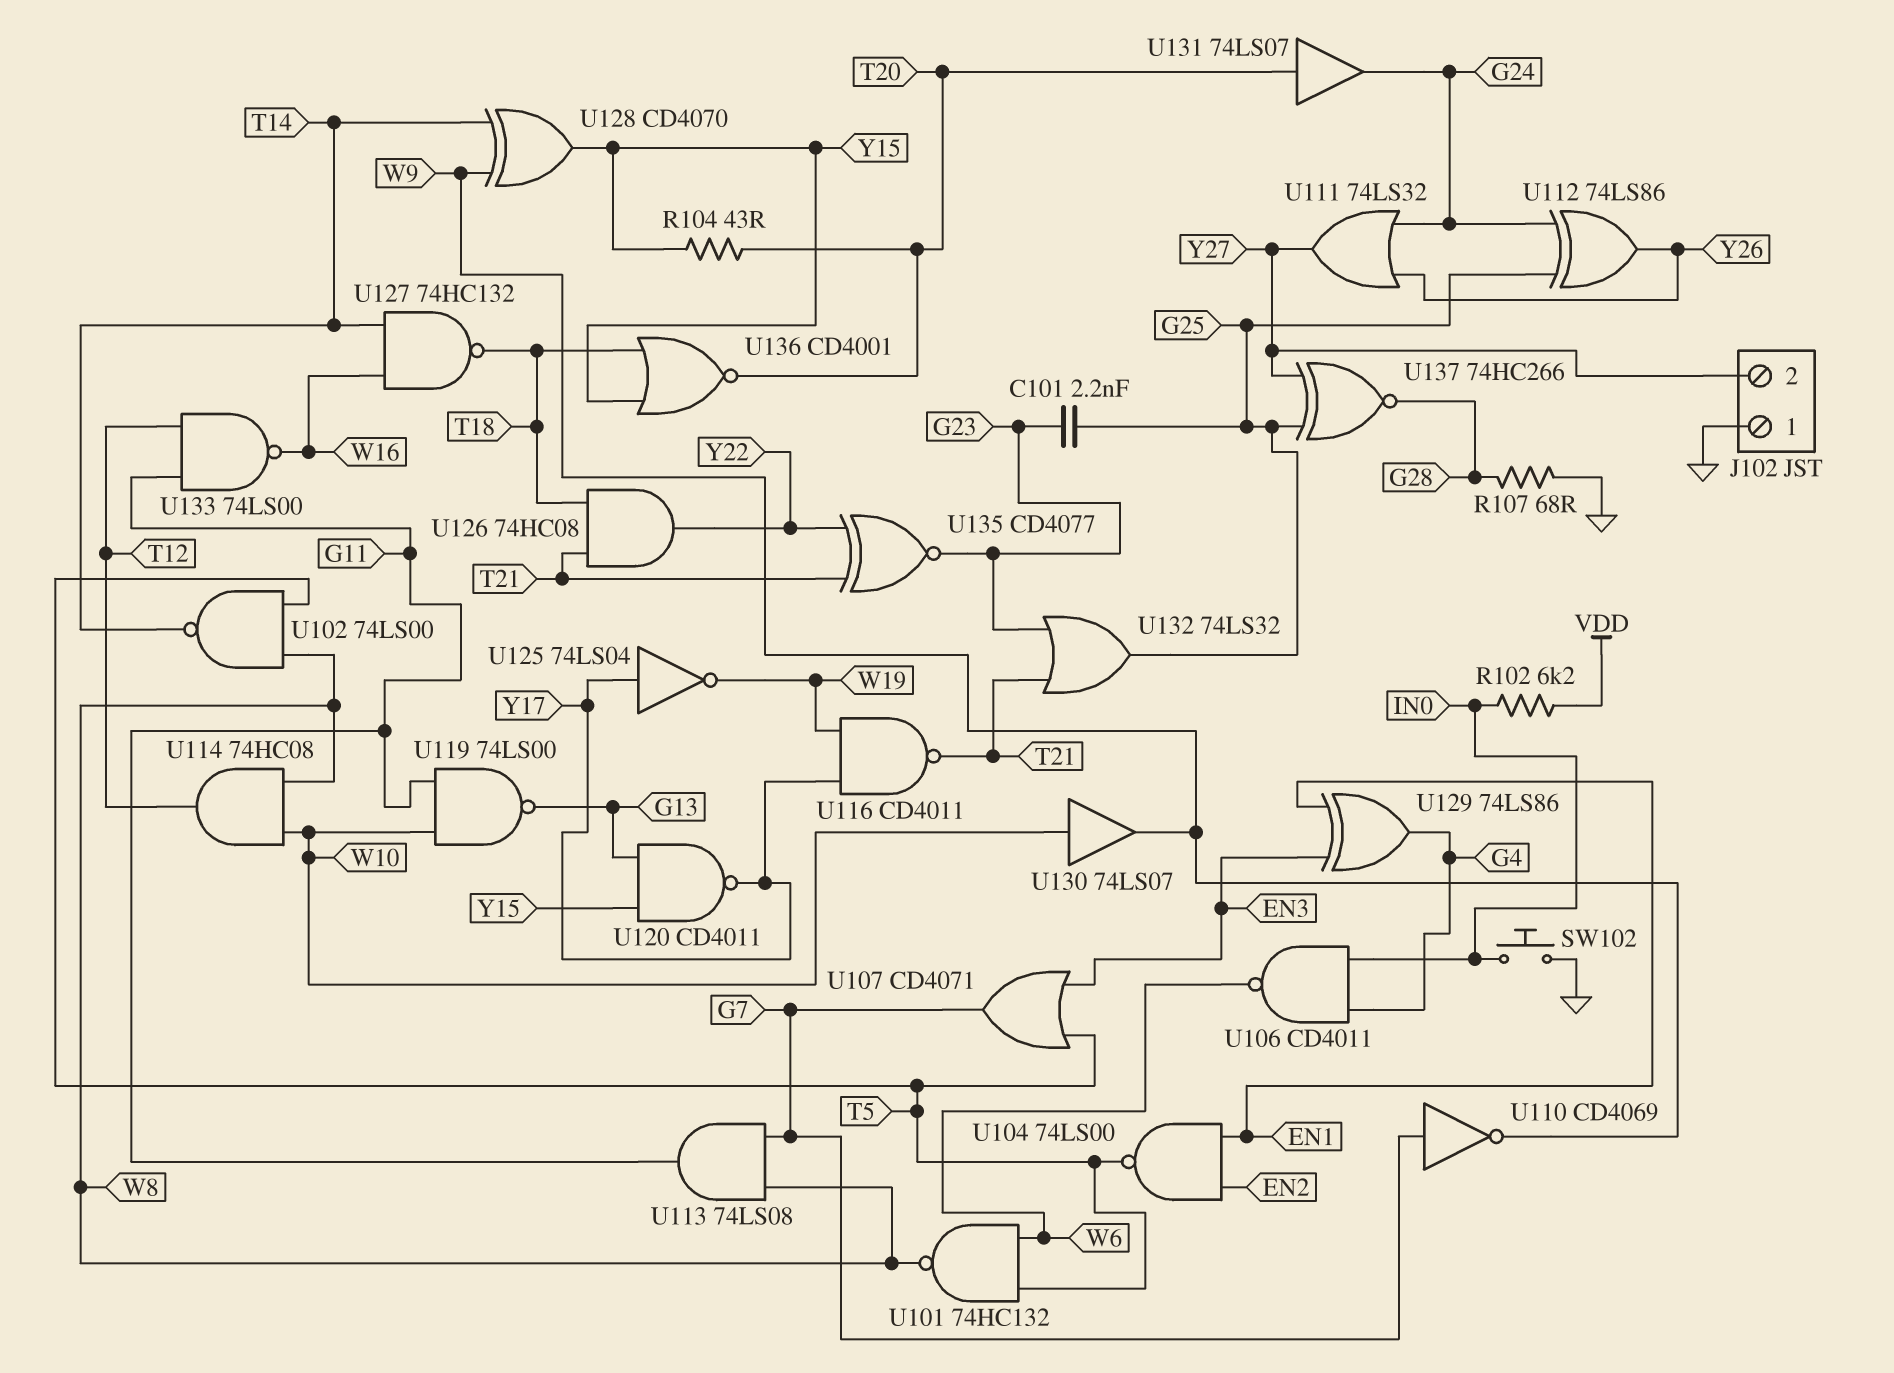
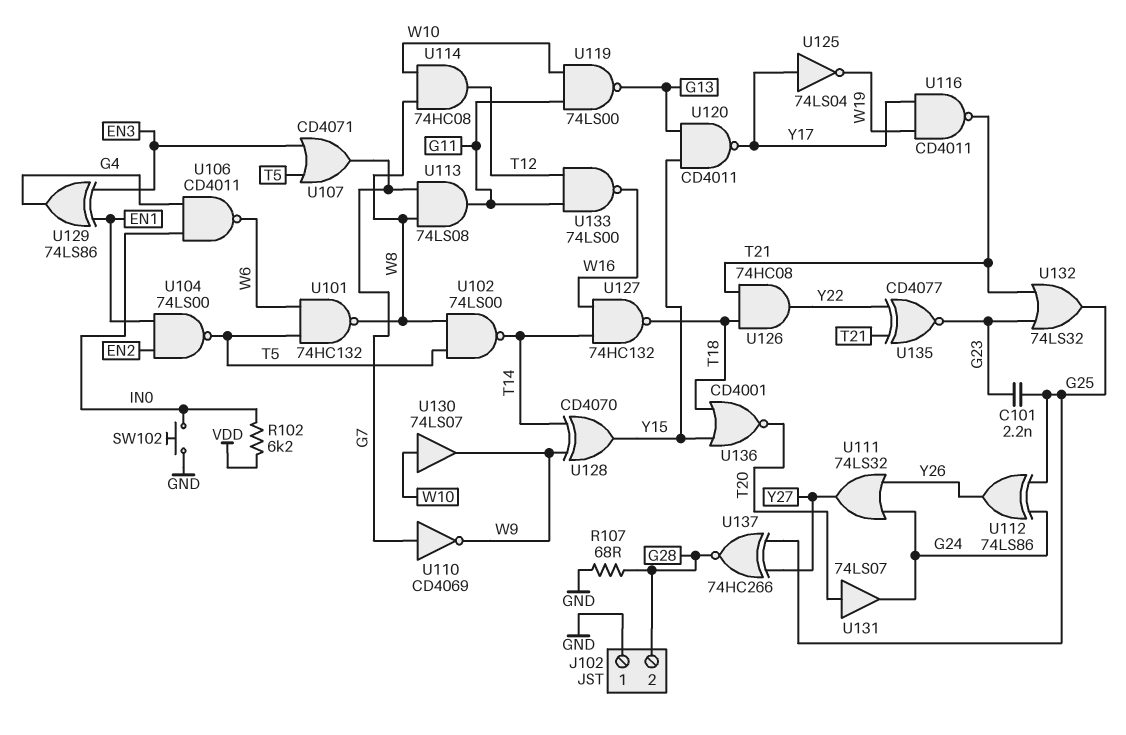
J102 pin 2: Y27 -> G28
R104: 43 (T20, Y15) -> none

